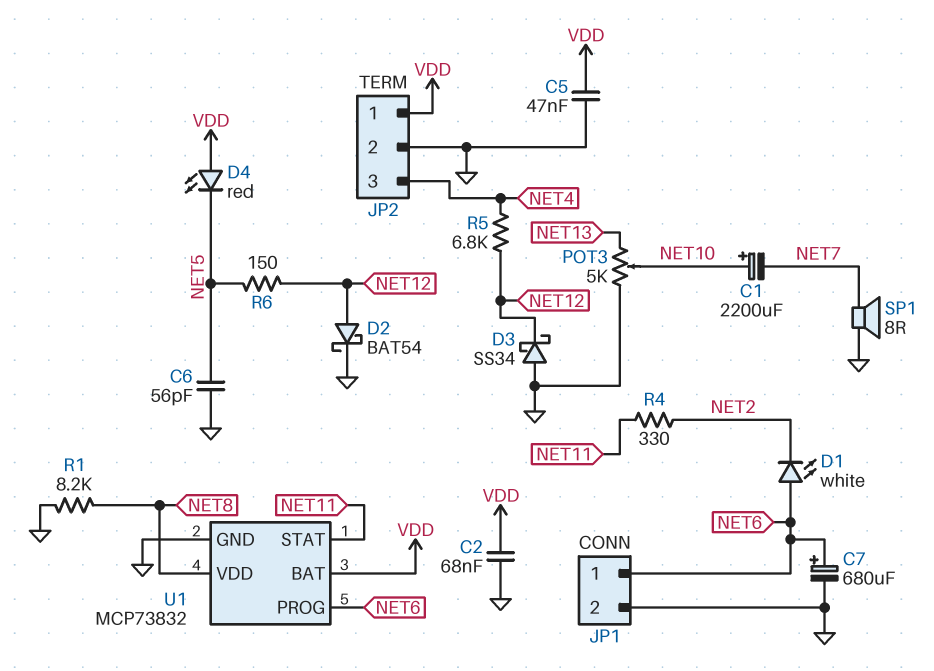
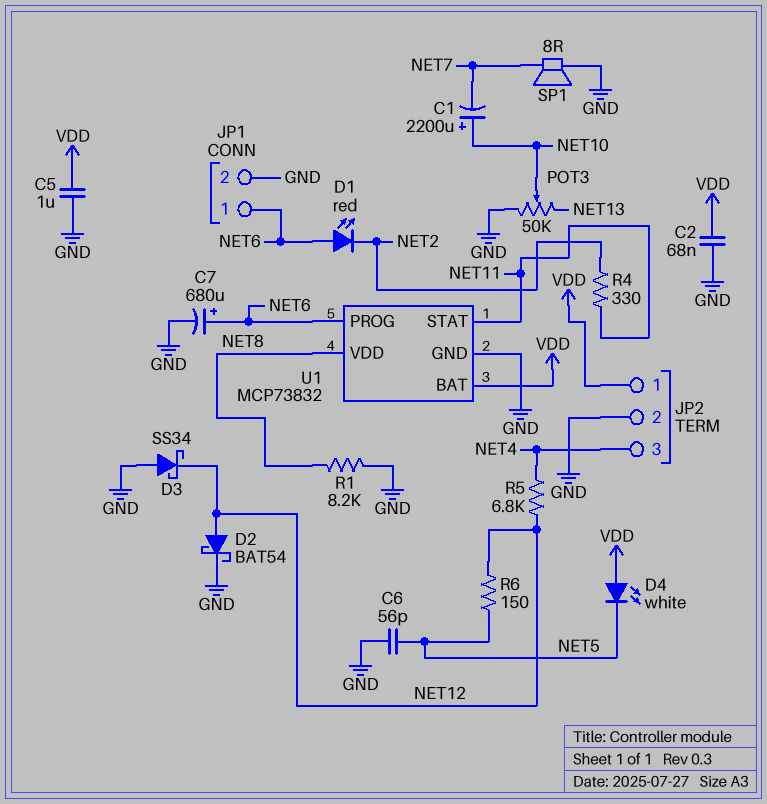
C5: 47nF (GND, VDD) -> 1uF (GND, VDD)
D1: LED white (A NET6, K NET2) -> LED red (A NET6, K NET2)
D4: LED red (A VDD, K NET5) -> LED white (A VDD, K NET5)
POT3: 5k (GND, NET13, wiper NET10) -> 50k (GND, NET13, wiper NET10)

